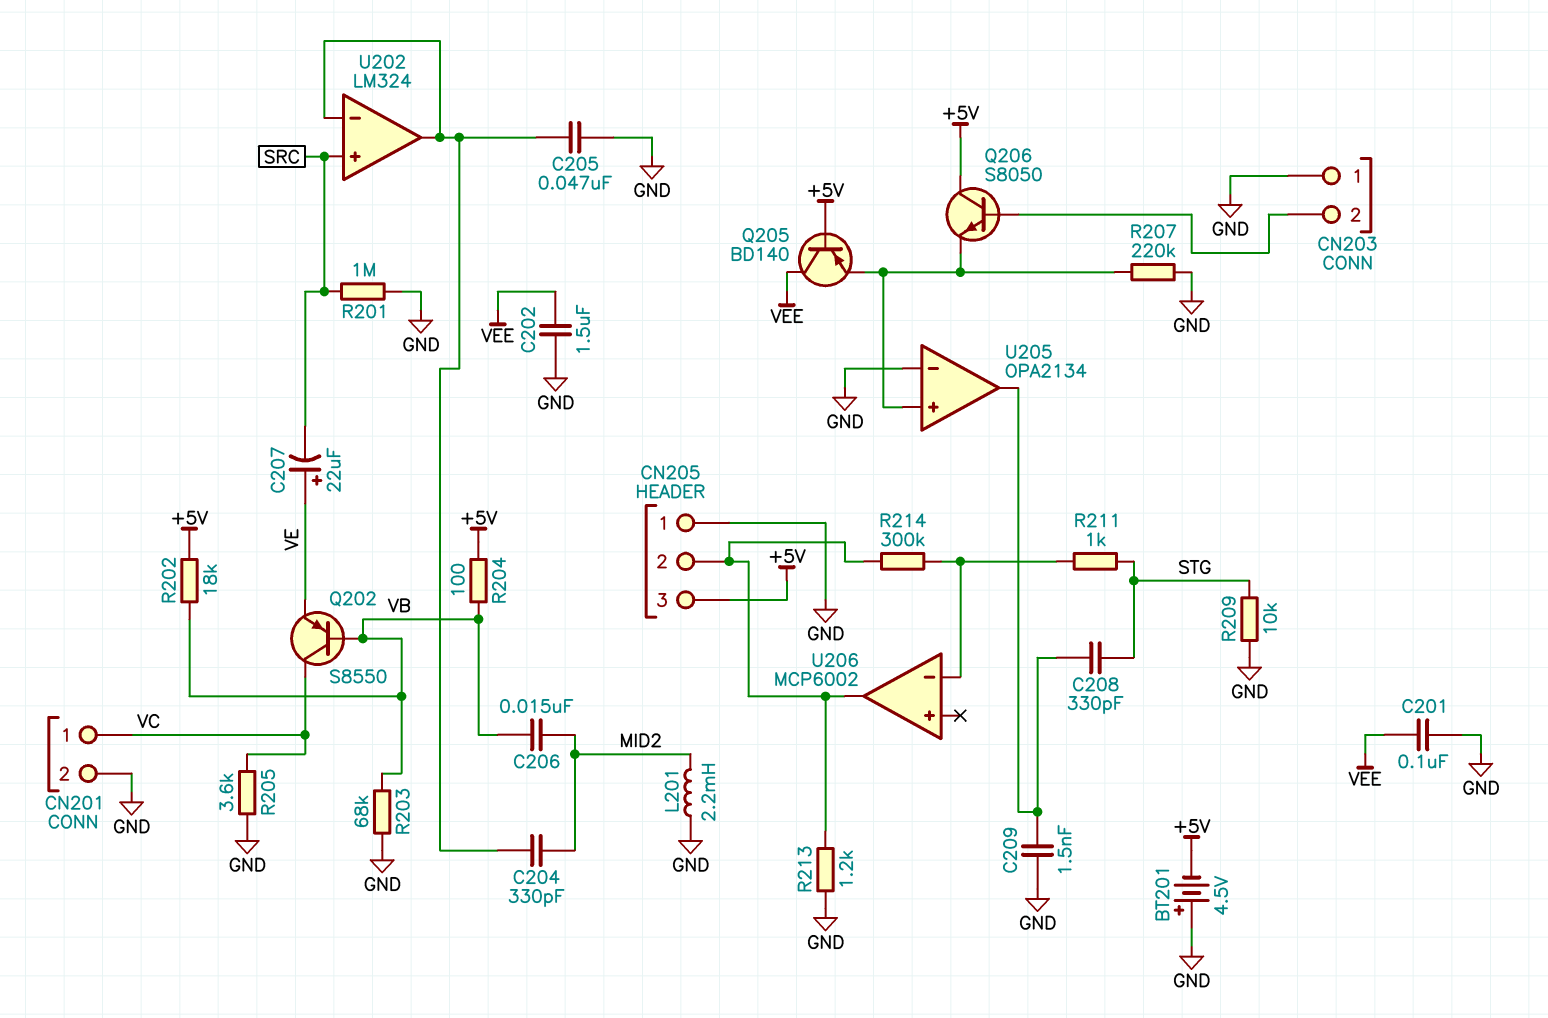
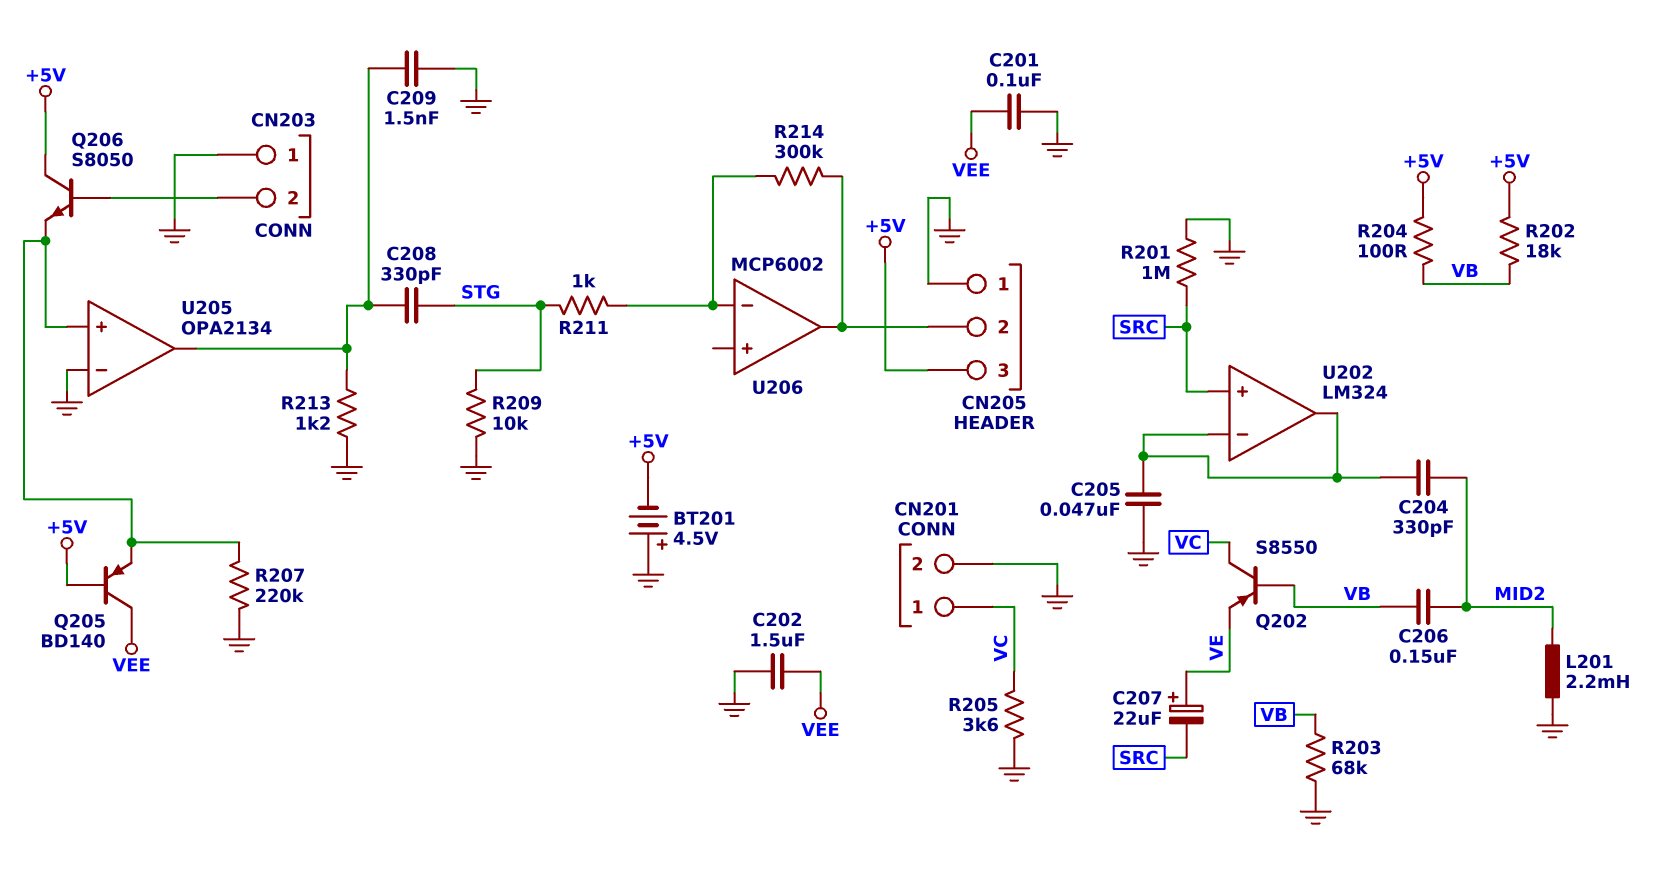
C206: 15nF (MID2, VB) -> 150nF (MID2, VB)
R213: 1.2k (CN205/2, GND) -> 1.2k (GND, U205/out)

